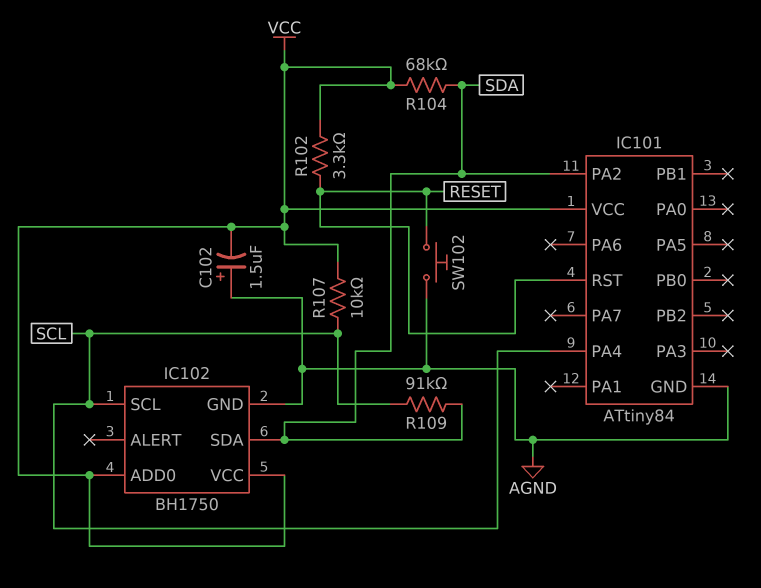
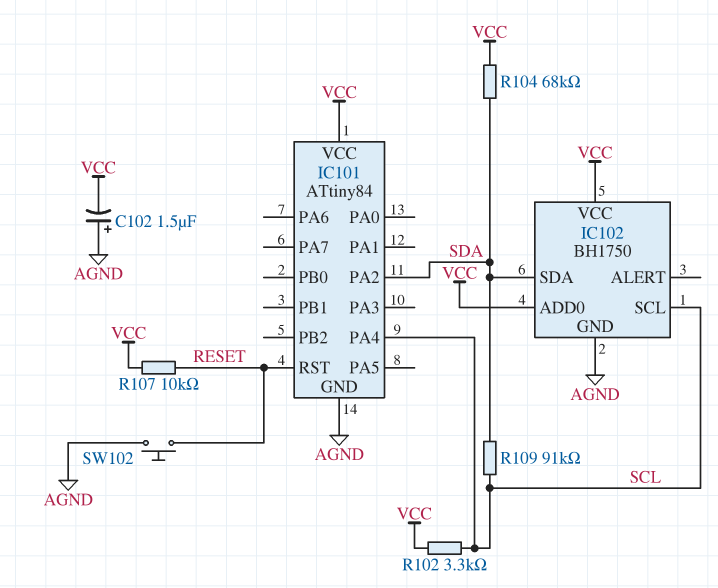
R102: 3.3k (RESET, VCC) -> 3.3k (SCL, VCC)
R107: 10k (SCL, VCC) -> 10k (RESET, VCC)

